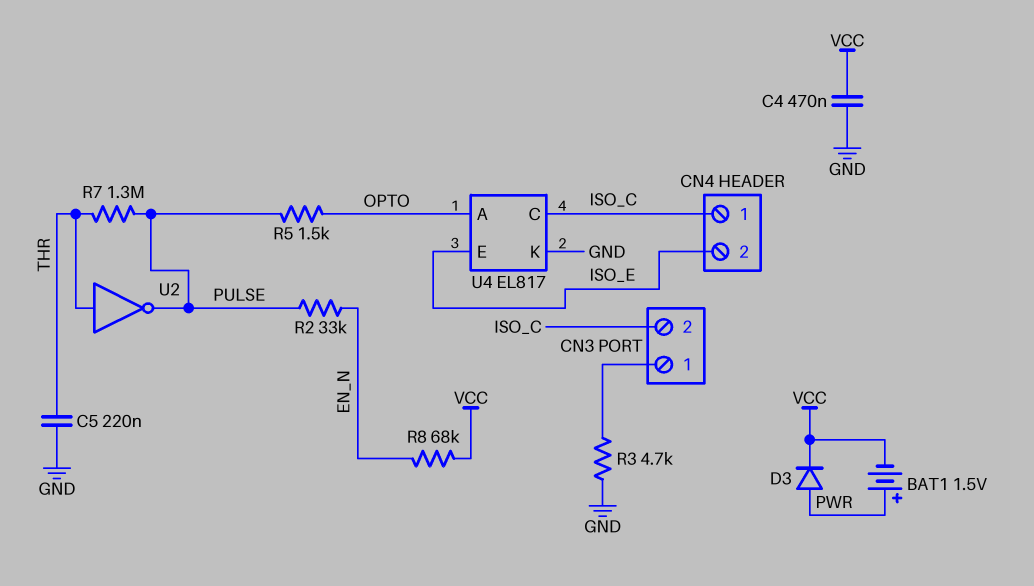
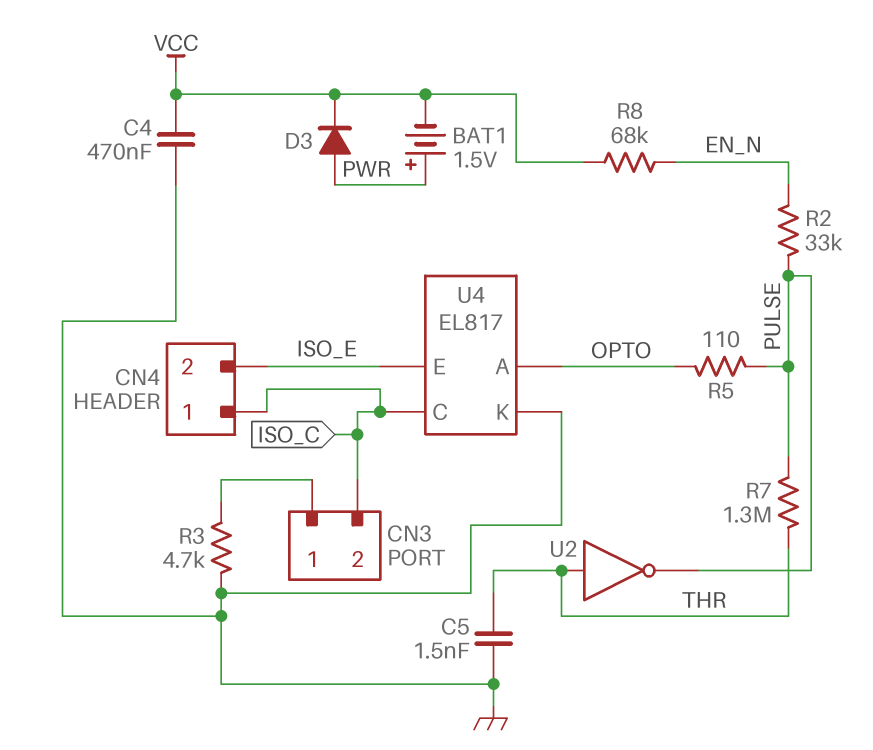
C5: 220nF (GND, THR) -> 1.5nF (GND, THR)
R5: 1.5k (OPTO, PULSE) -> 110 (OPTO, PULSE)

